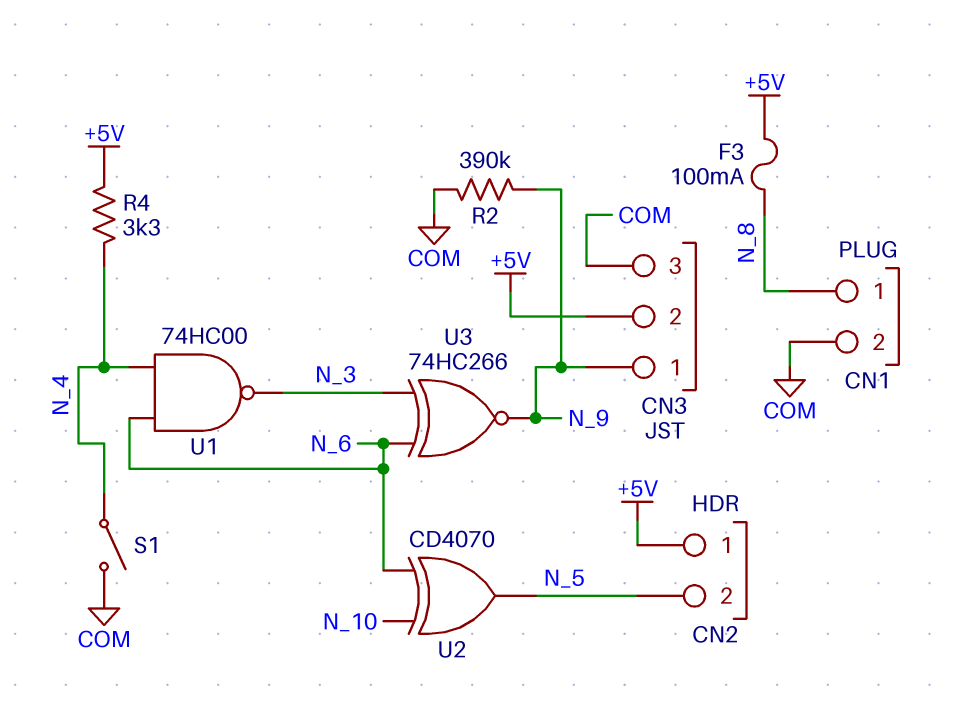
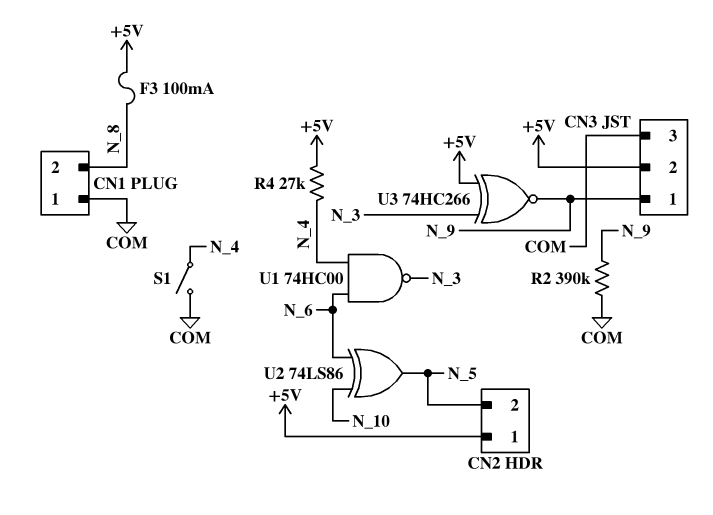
CN1 pin 1: N_8 -> COM
CN1 pin 2: COM -> N_8
R4: 3.3k (+5V, N_4) -> 27k (+5V, N_4)
U2: XOR CD4070 (in N_6, in N_10, out N_5) -> XOR 74LS86 (in N_6, in N_10, out N_5)
U3: XNOR 74HC266 (in N_3, in N_6, out N_9) -> XNOR 74HC266 (in +5V, in N_3, out N_9)

